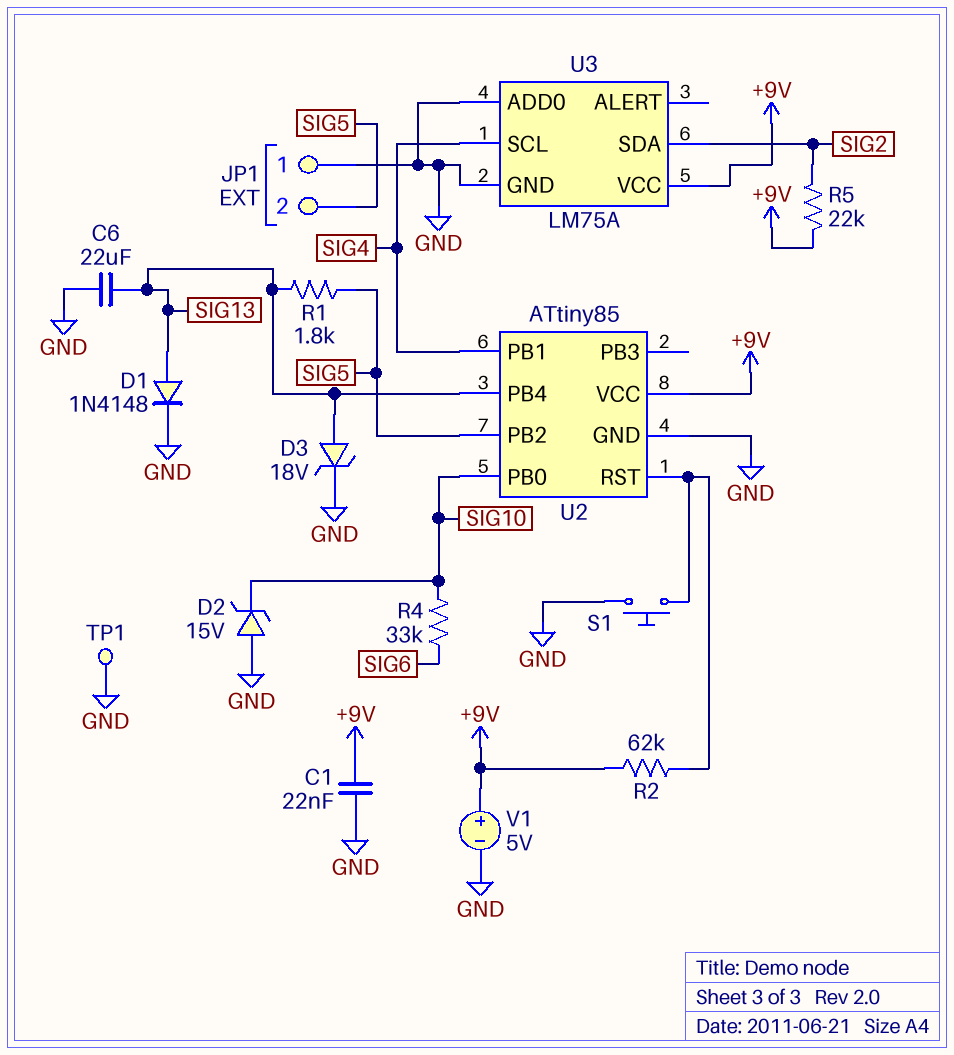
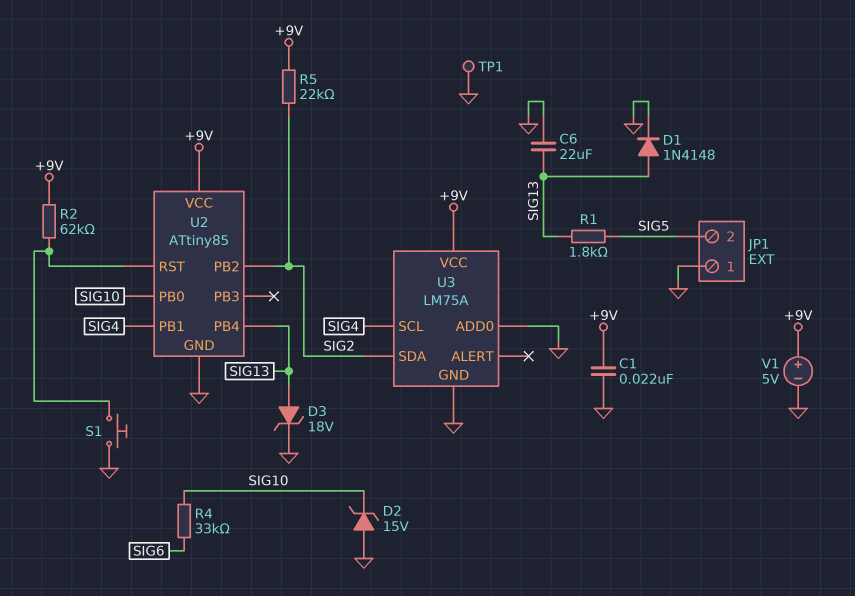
U2 pin PB2: SIG5 -> SIG2

